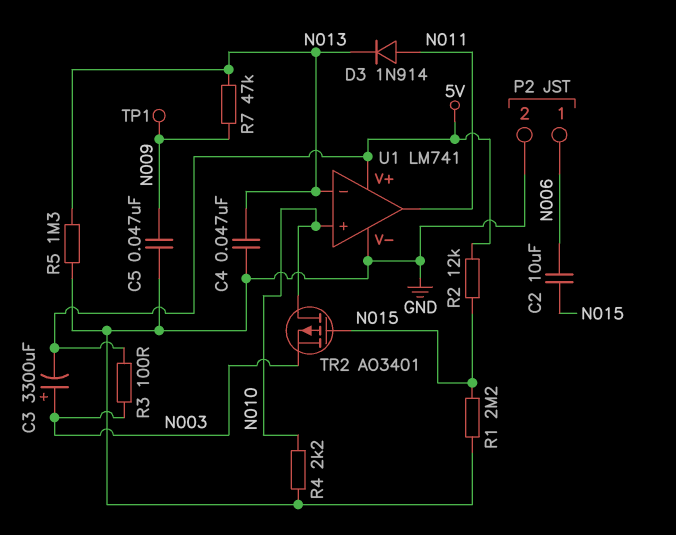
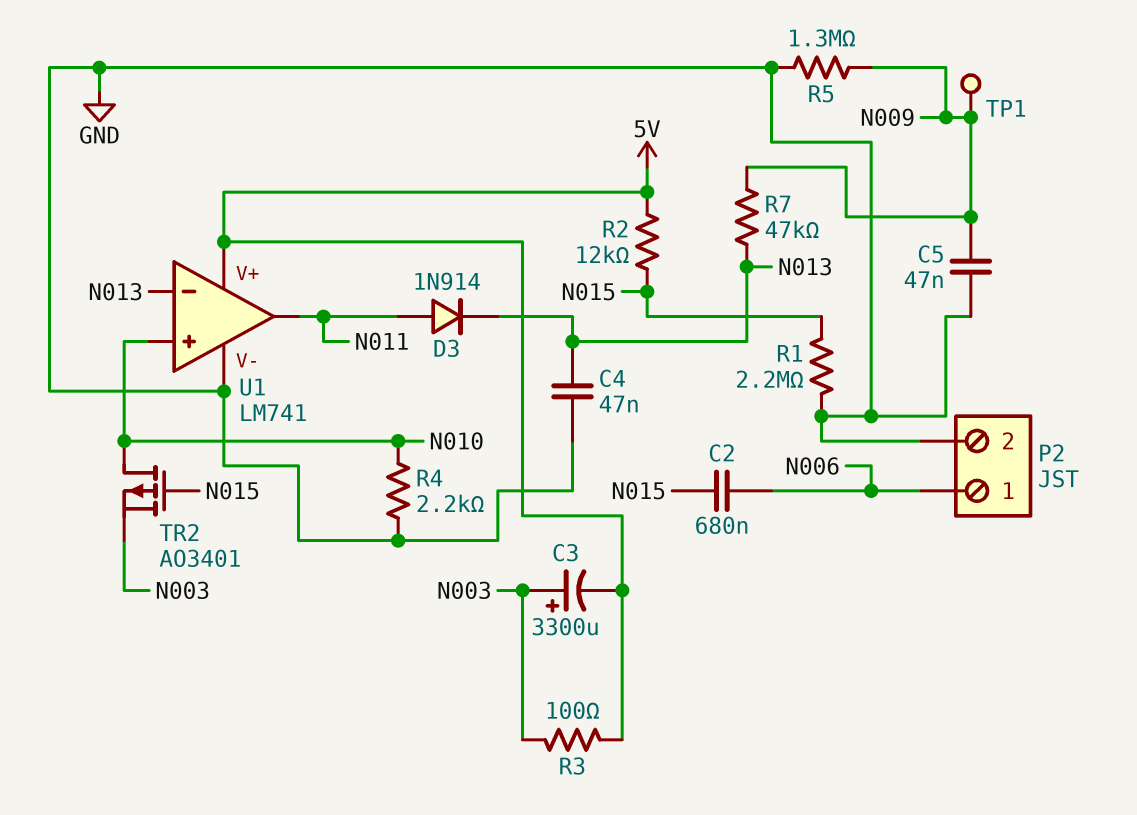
C2: 10uF (N006, N015) -> 680nF (N006, N015)
R5: 1.3M (GND, N013) -> 1.3M (GND, N009)

